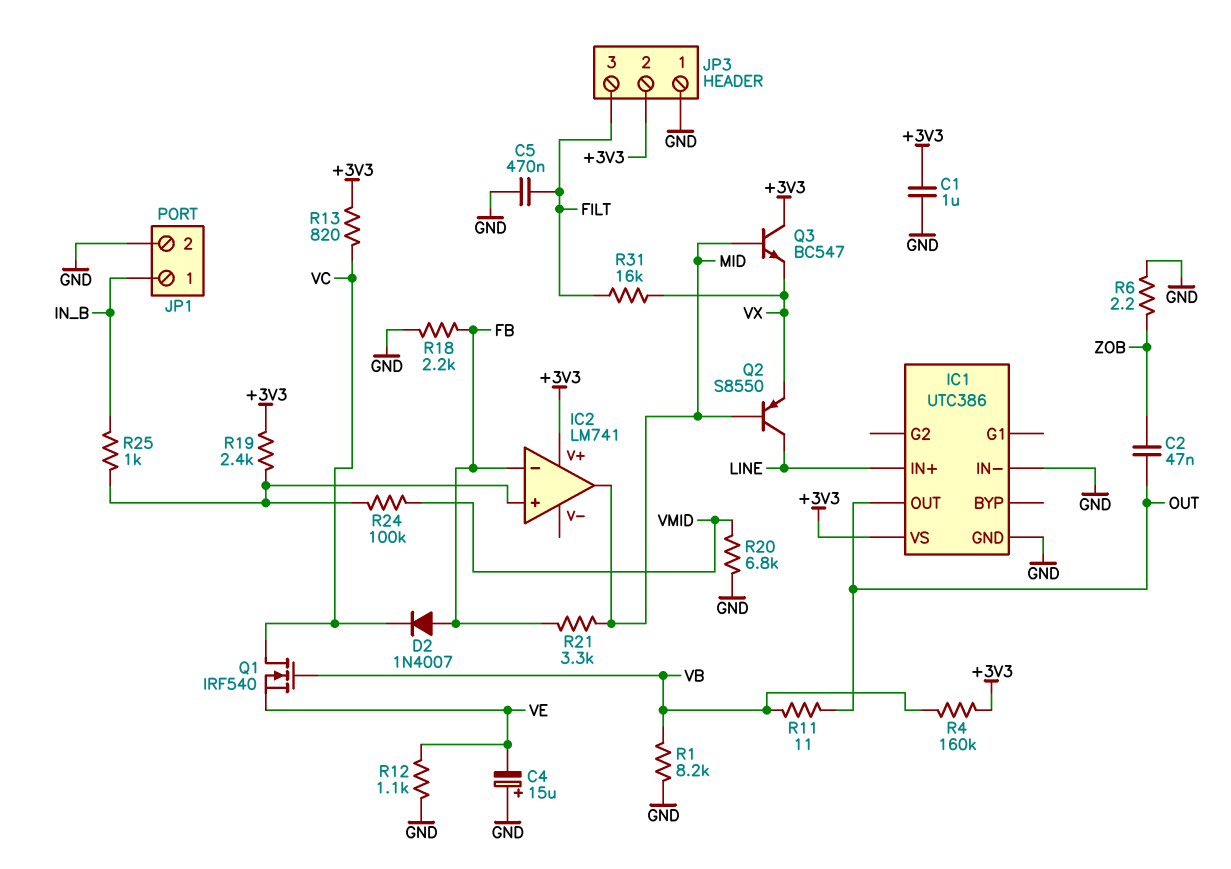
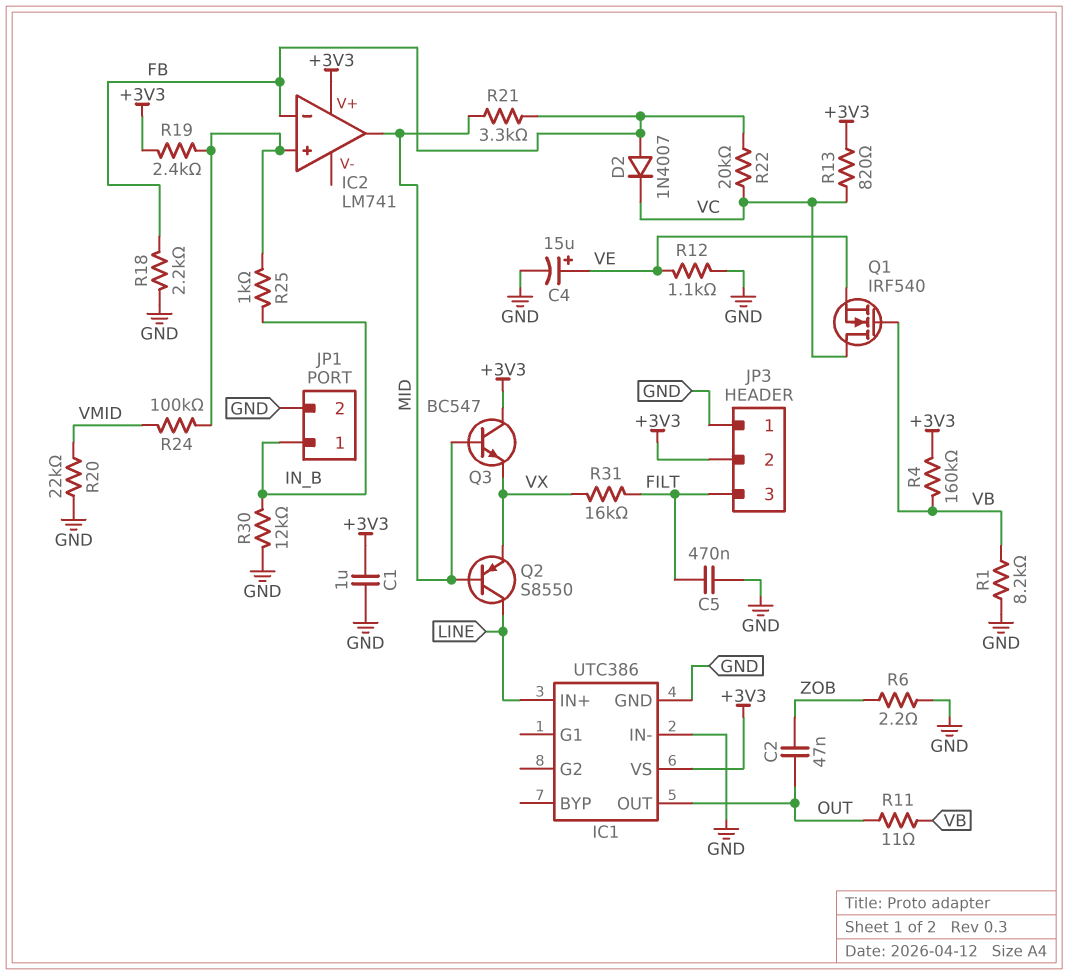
C4: 15uF (plus GND, minus VE) -> 15uF (plus VE, minus GND)
R20: 6.8k (GND, VMID) -> 22k (GND, VMID)
R22: none -> 20k (FB, VC)
R30: none -> 12k (GND, IN_B)

